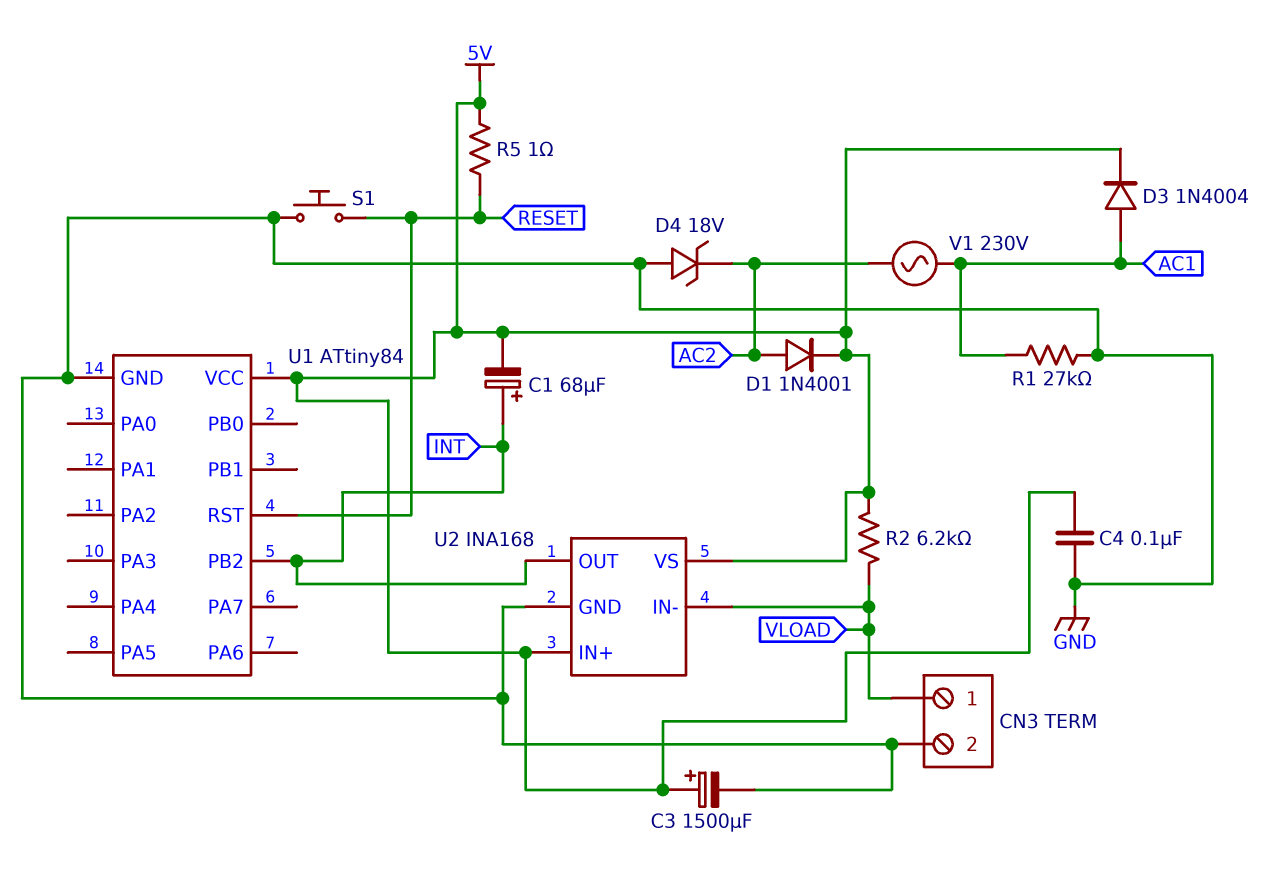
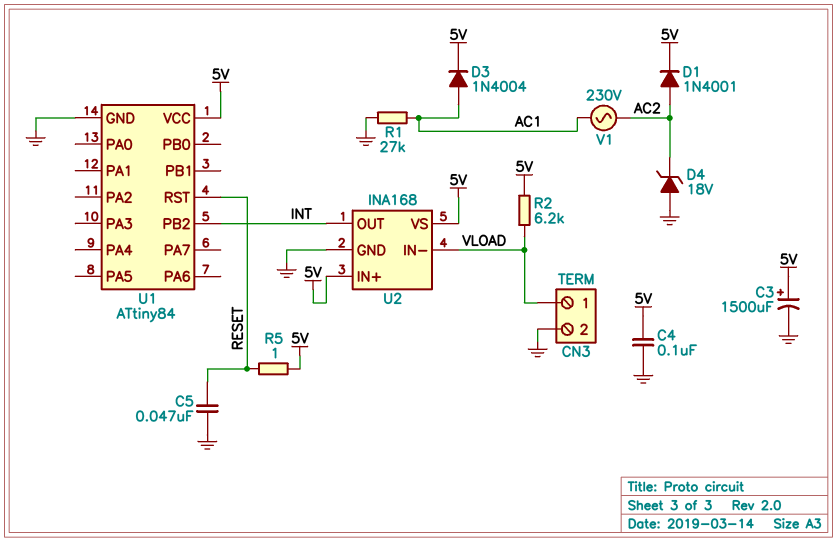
C1: 68uF (plus INT, minus 5V) -> none
C5: none -> 47nF (GND, RESET)
S1: button (GND, RESET) -> none

